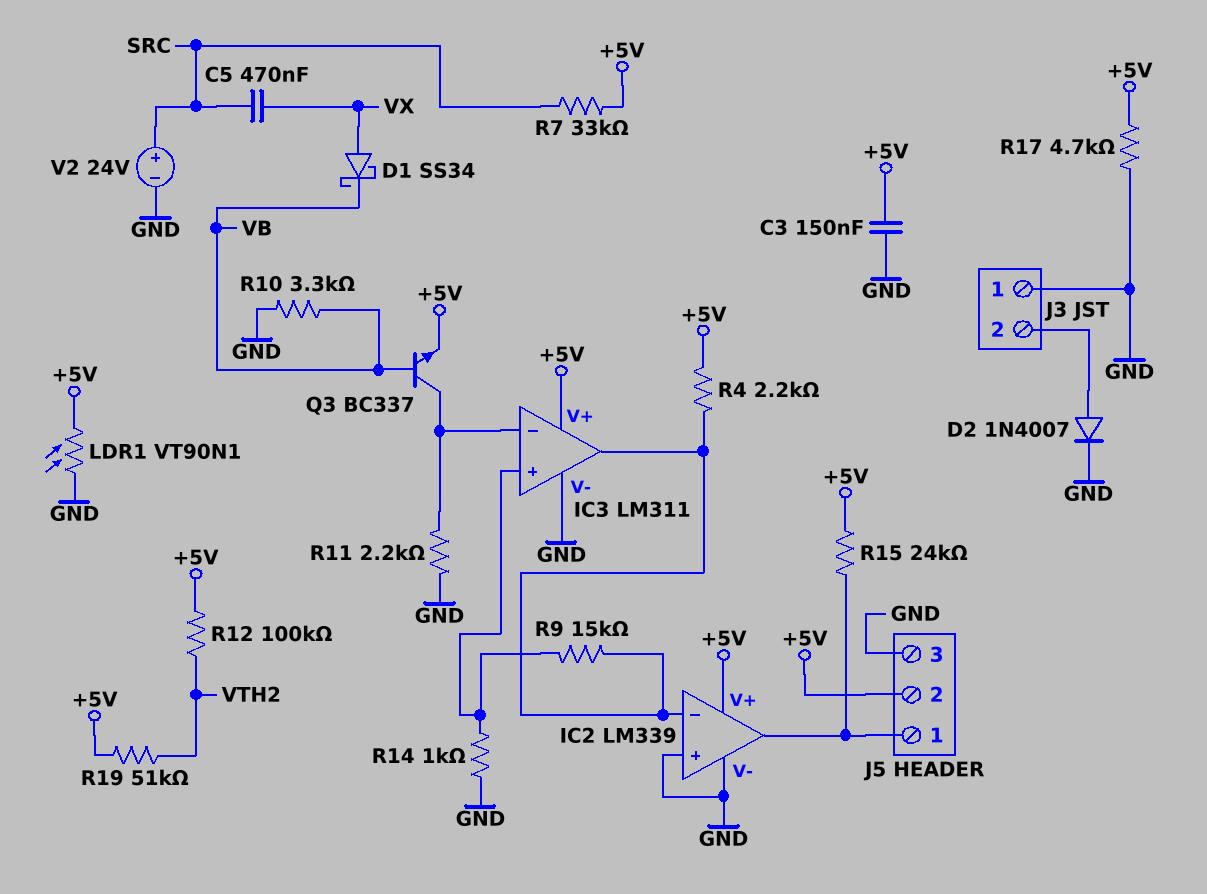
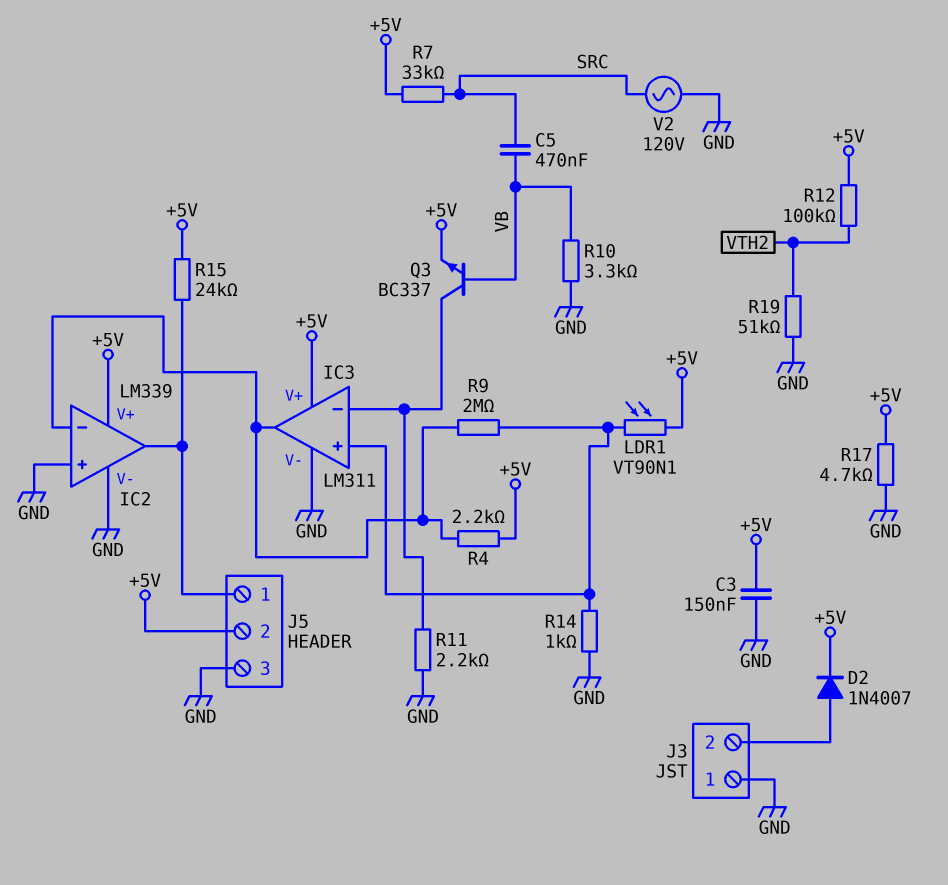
C5: 470nF (SRC, VX) -> 470nF (SRC, VB)
D1: schottky SS34 (A VX, K VB) -> none
D2: diode 1N4007 (A J3/2, K GND) -> diode 1N4007 (A J3/2, K +5V)
LDR1: VT90N1 (+5V, GND) -> VT90N1 (+5V, IC3/in+)
R9: 15k (IC2/in-, IC3/in+) -> 2M (IC2/in-, IC3/in+)
R19: 51k (+5V, VTH2) -> 51k (GND, VTH2)
V2: 24V (plus SRC, minus GND) -> AC 120V (GND, SRC)

